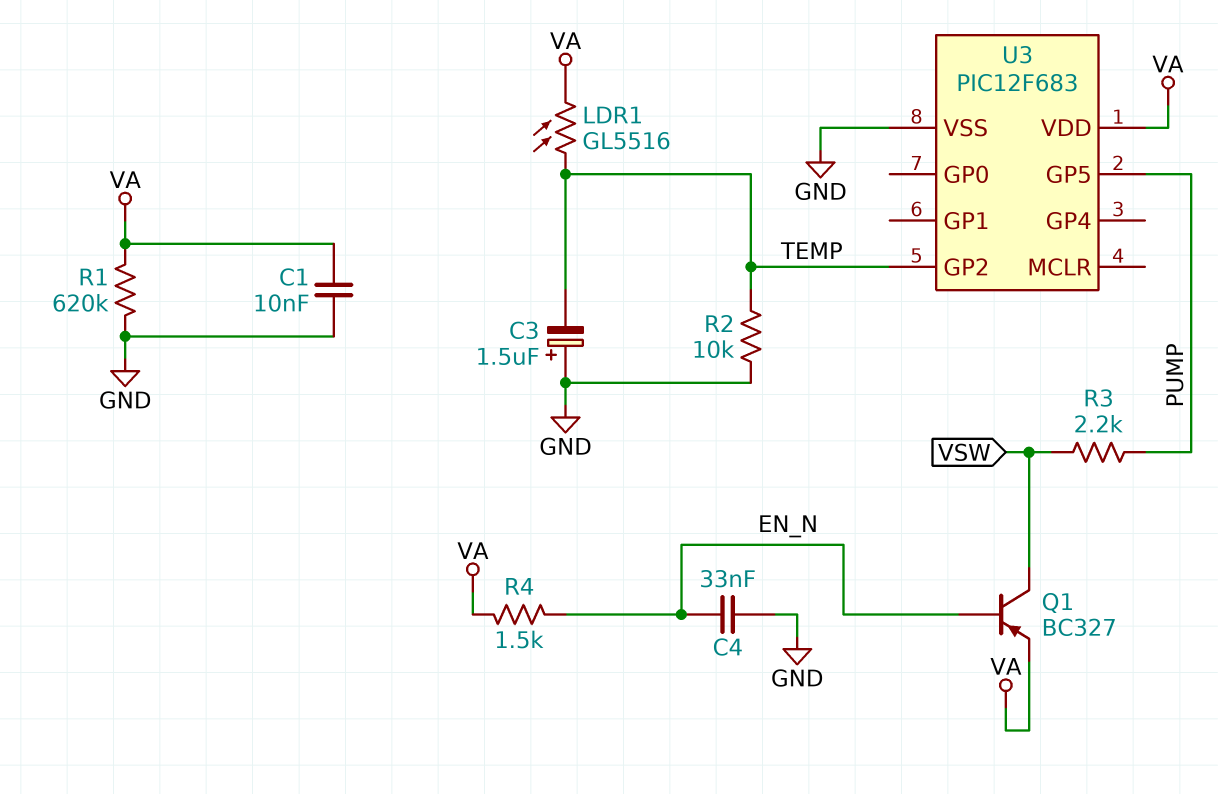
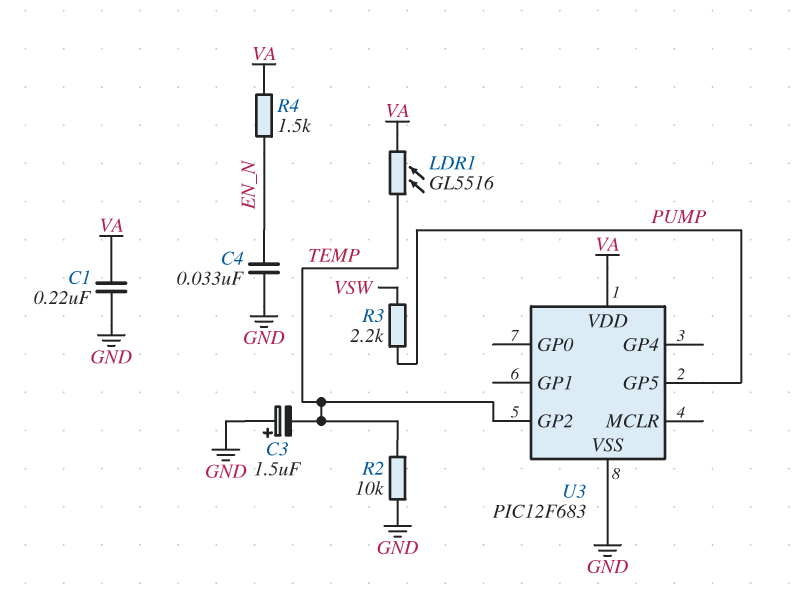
C1: 10nF (GND, VA) -> 220nF (GND, VA)
Q1: PNP BC327 (B EN_N, C VSW, E VA) -> none
R1: 620k (GND, VA) -> none

